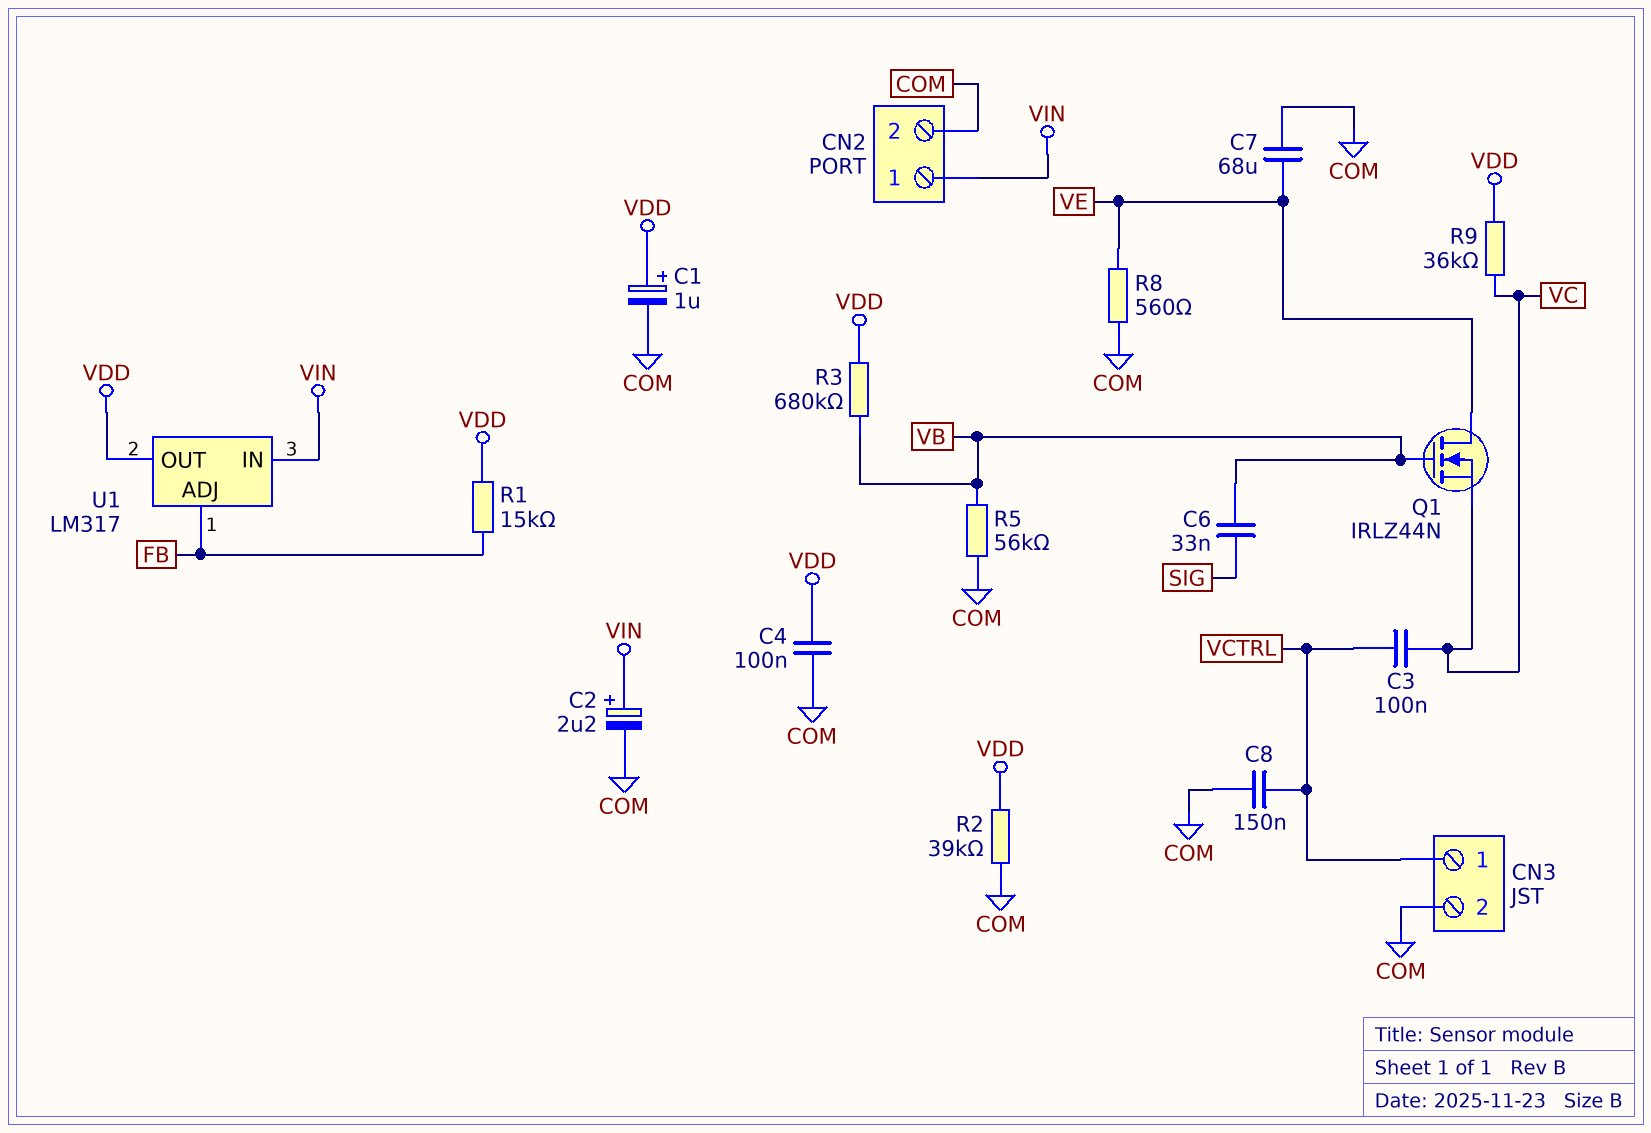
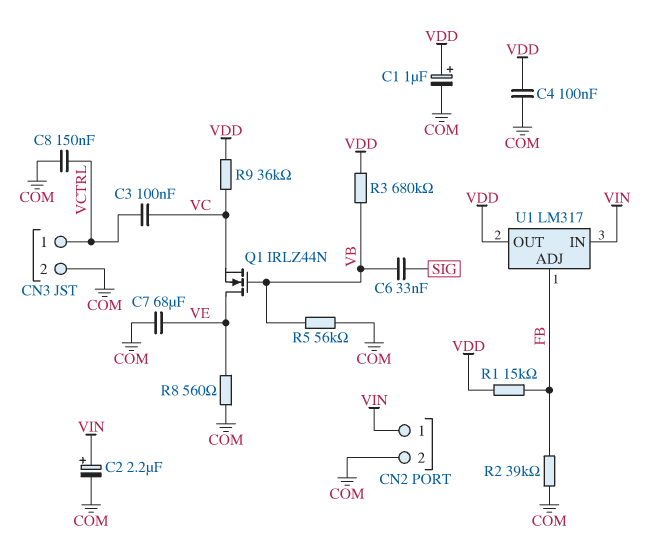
R2: 39k (COM, VDD) -> 39k (COM, FB)

